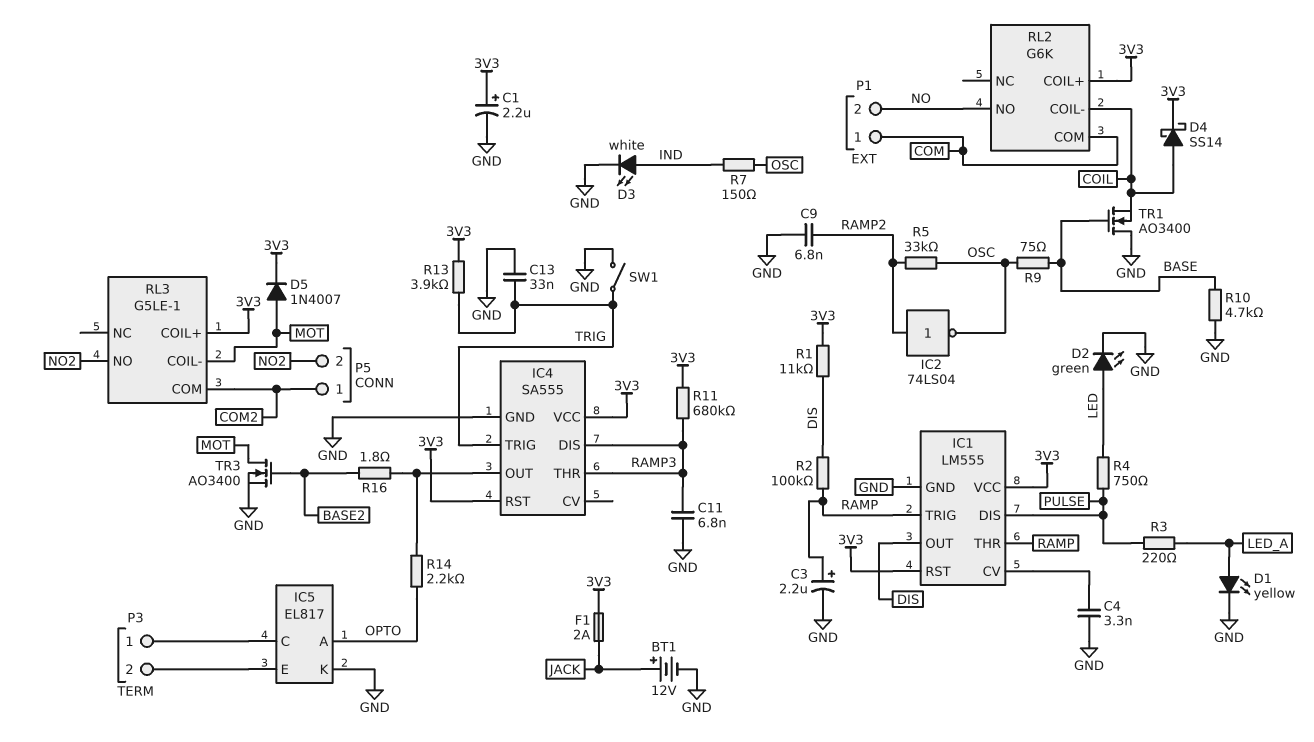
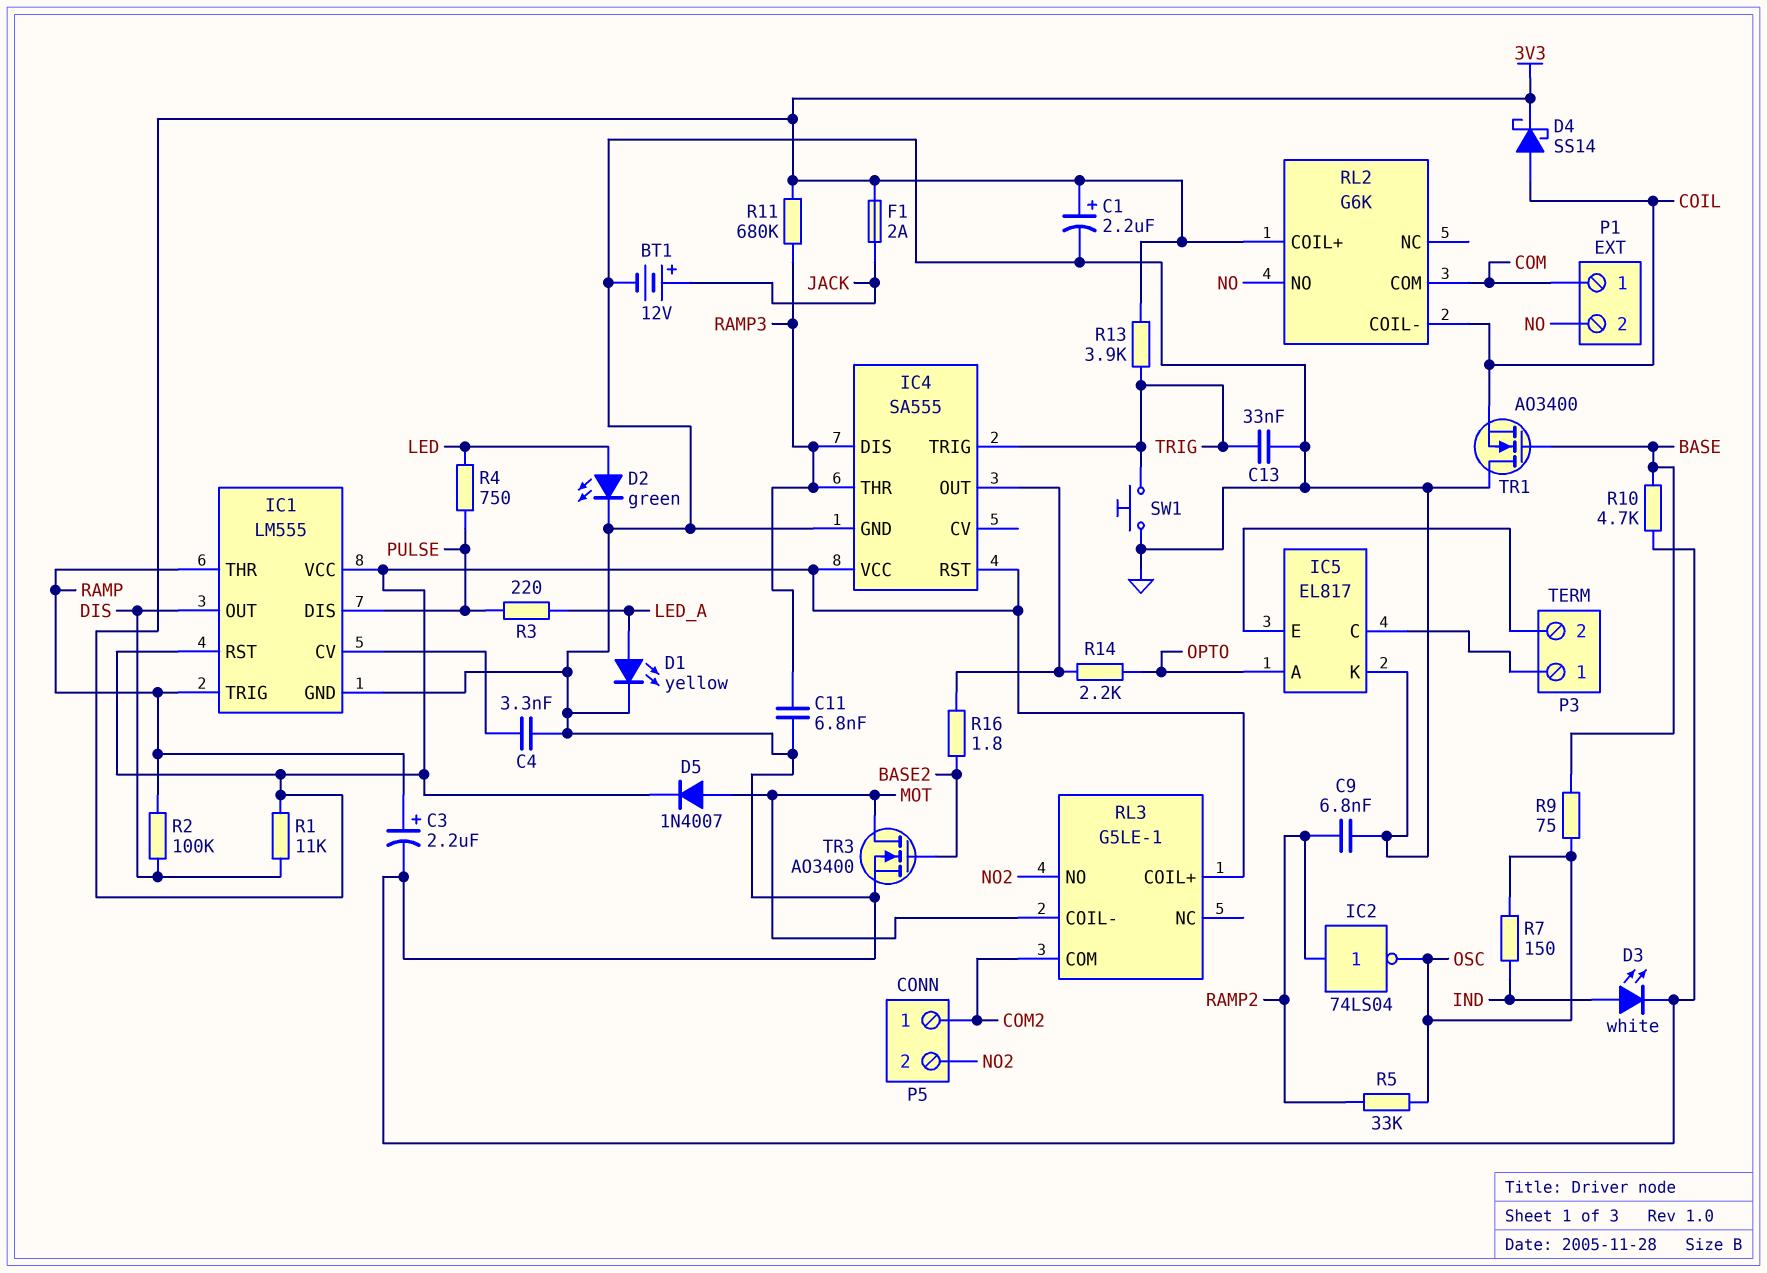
SW1: switch (GND, TRIG) -> button (GND, TRIG)

